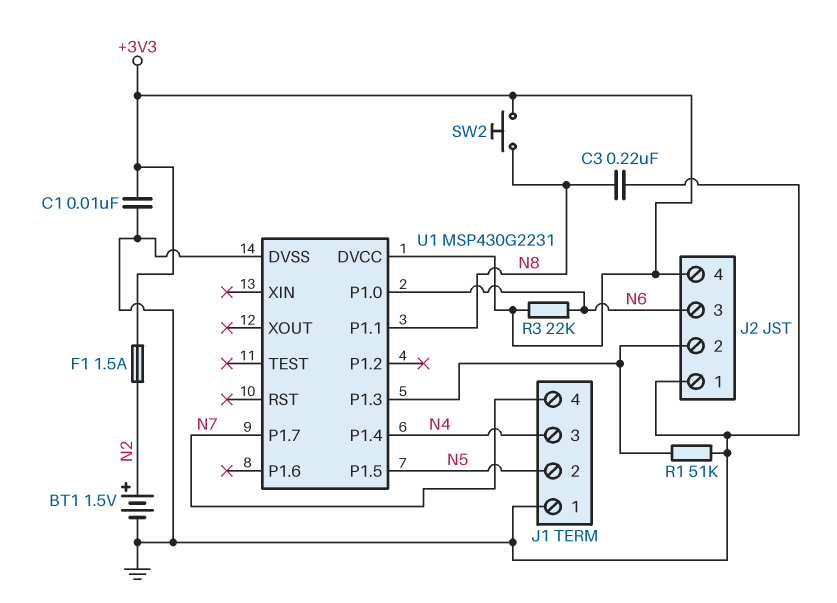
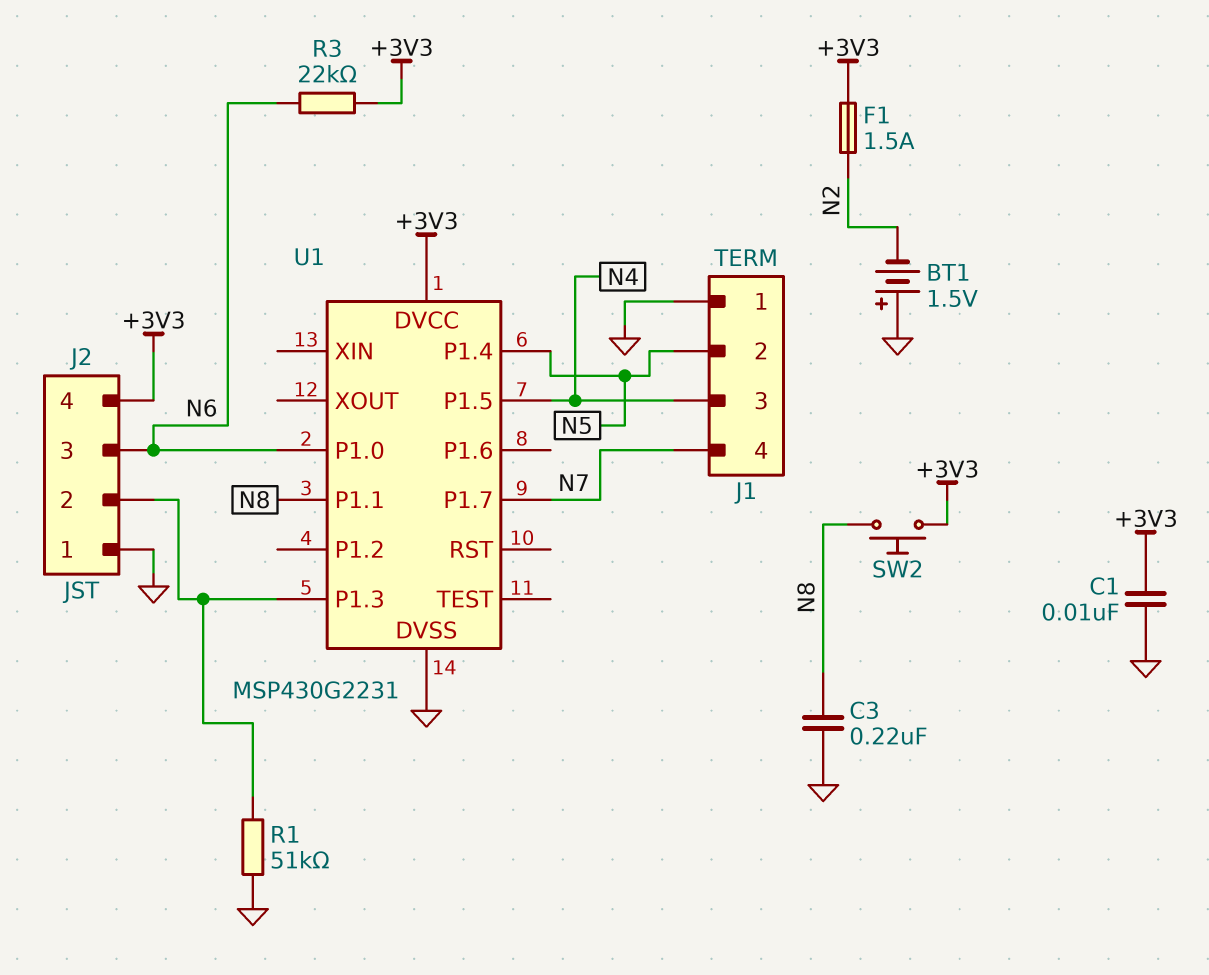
BT1: 1.5V (plus N2, minus GND) -> 1.5V (plus GND, minus N2)
U1 pin P1.4: N4 -> N5
U1 pin P1.5: N5 -> N4

